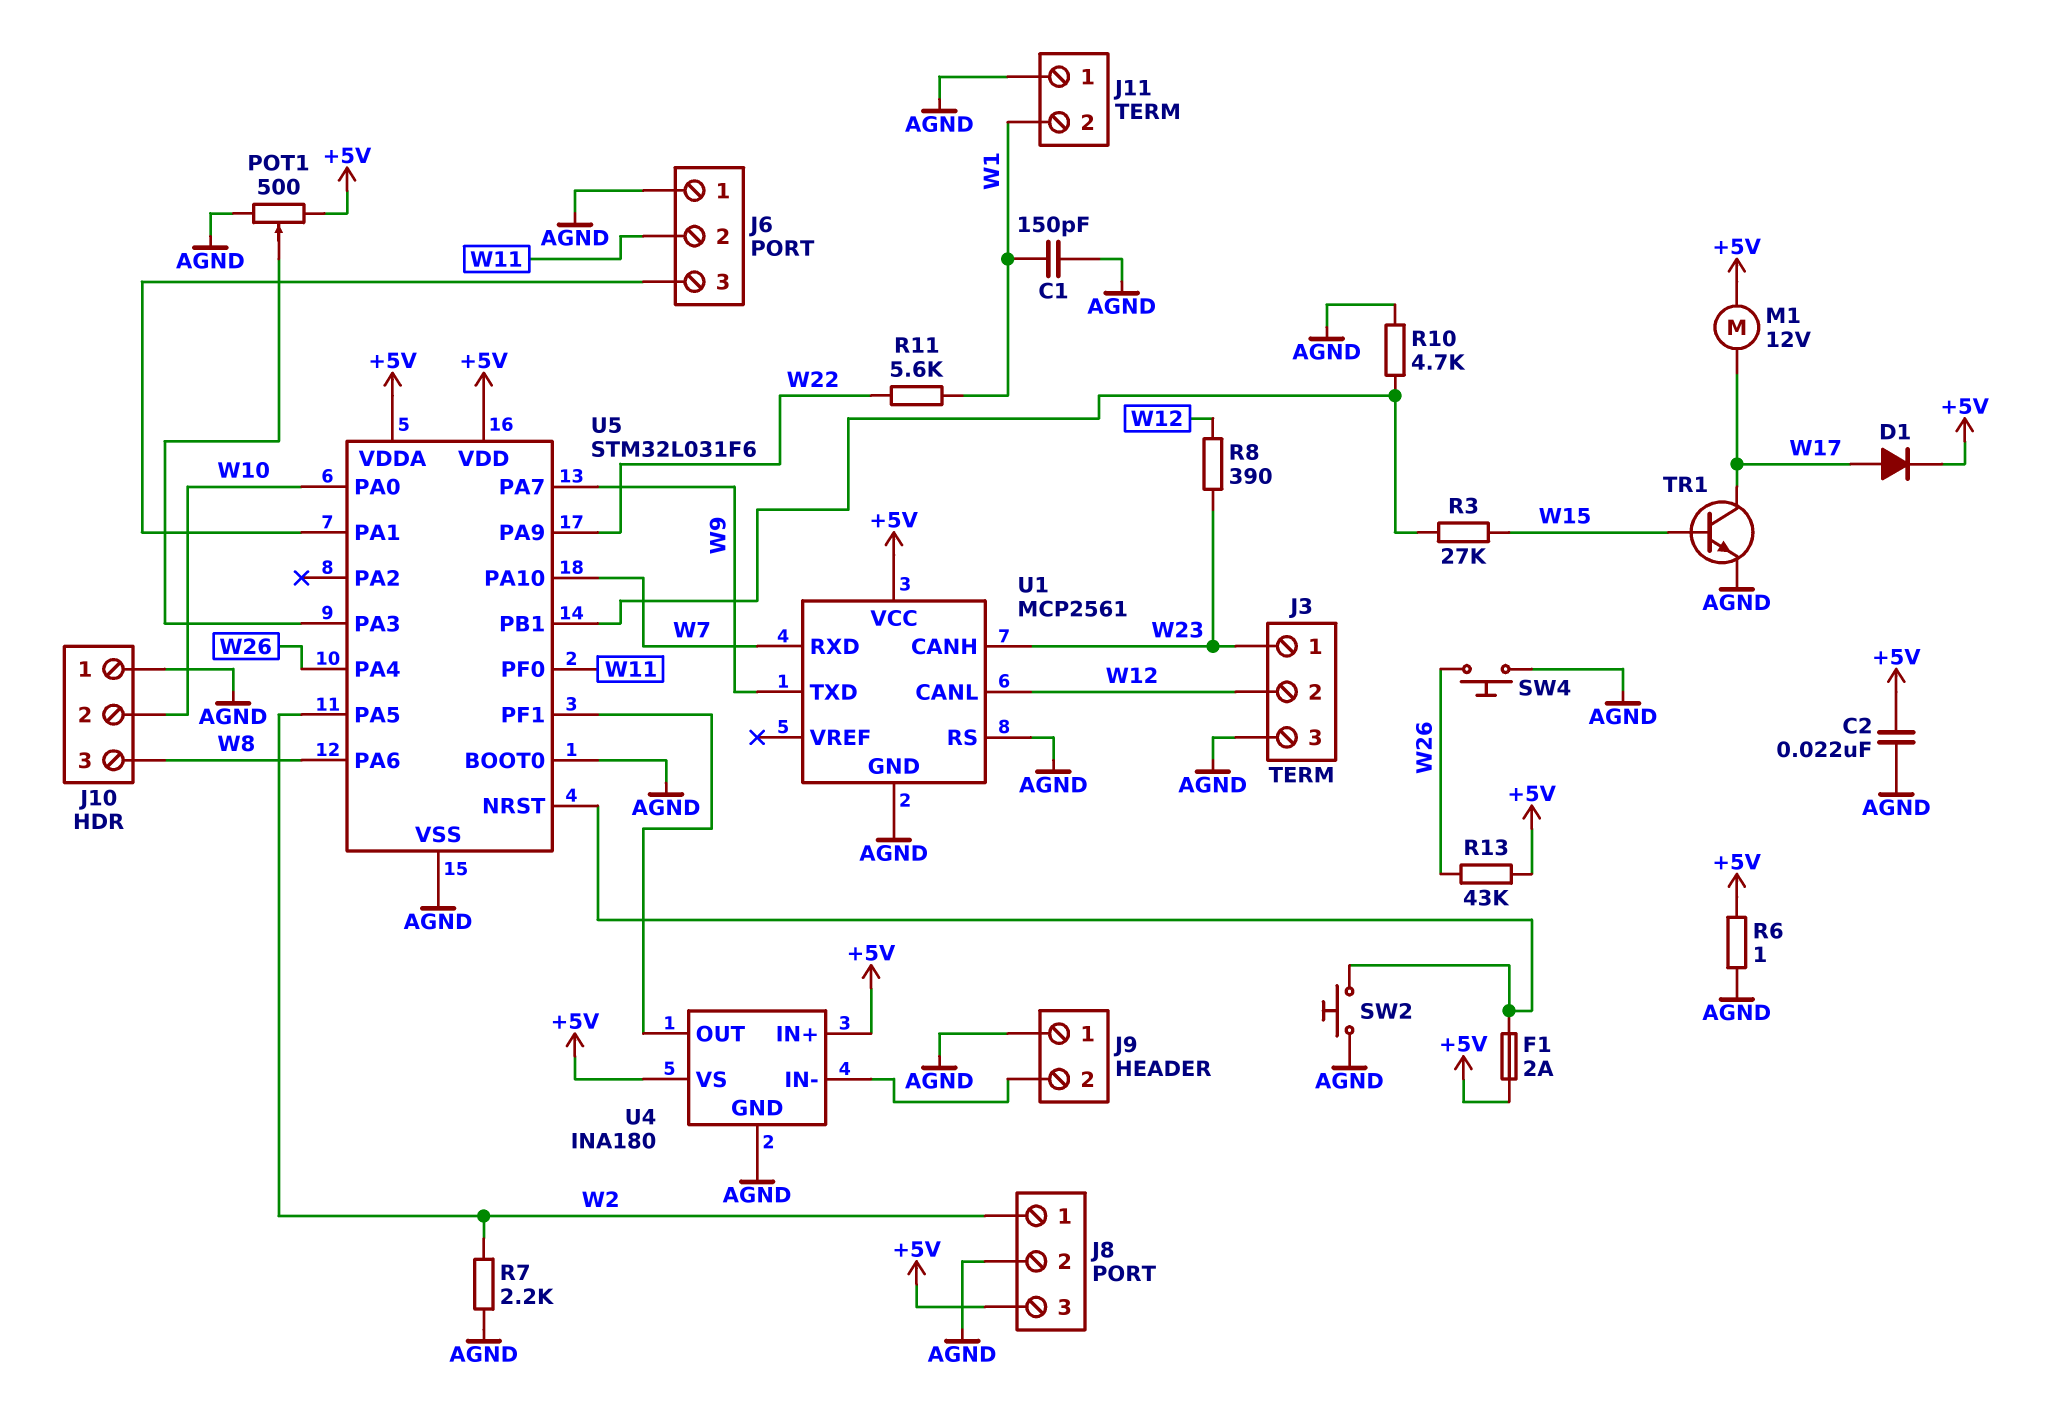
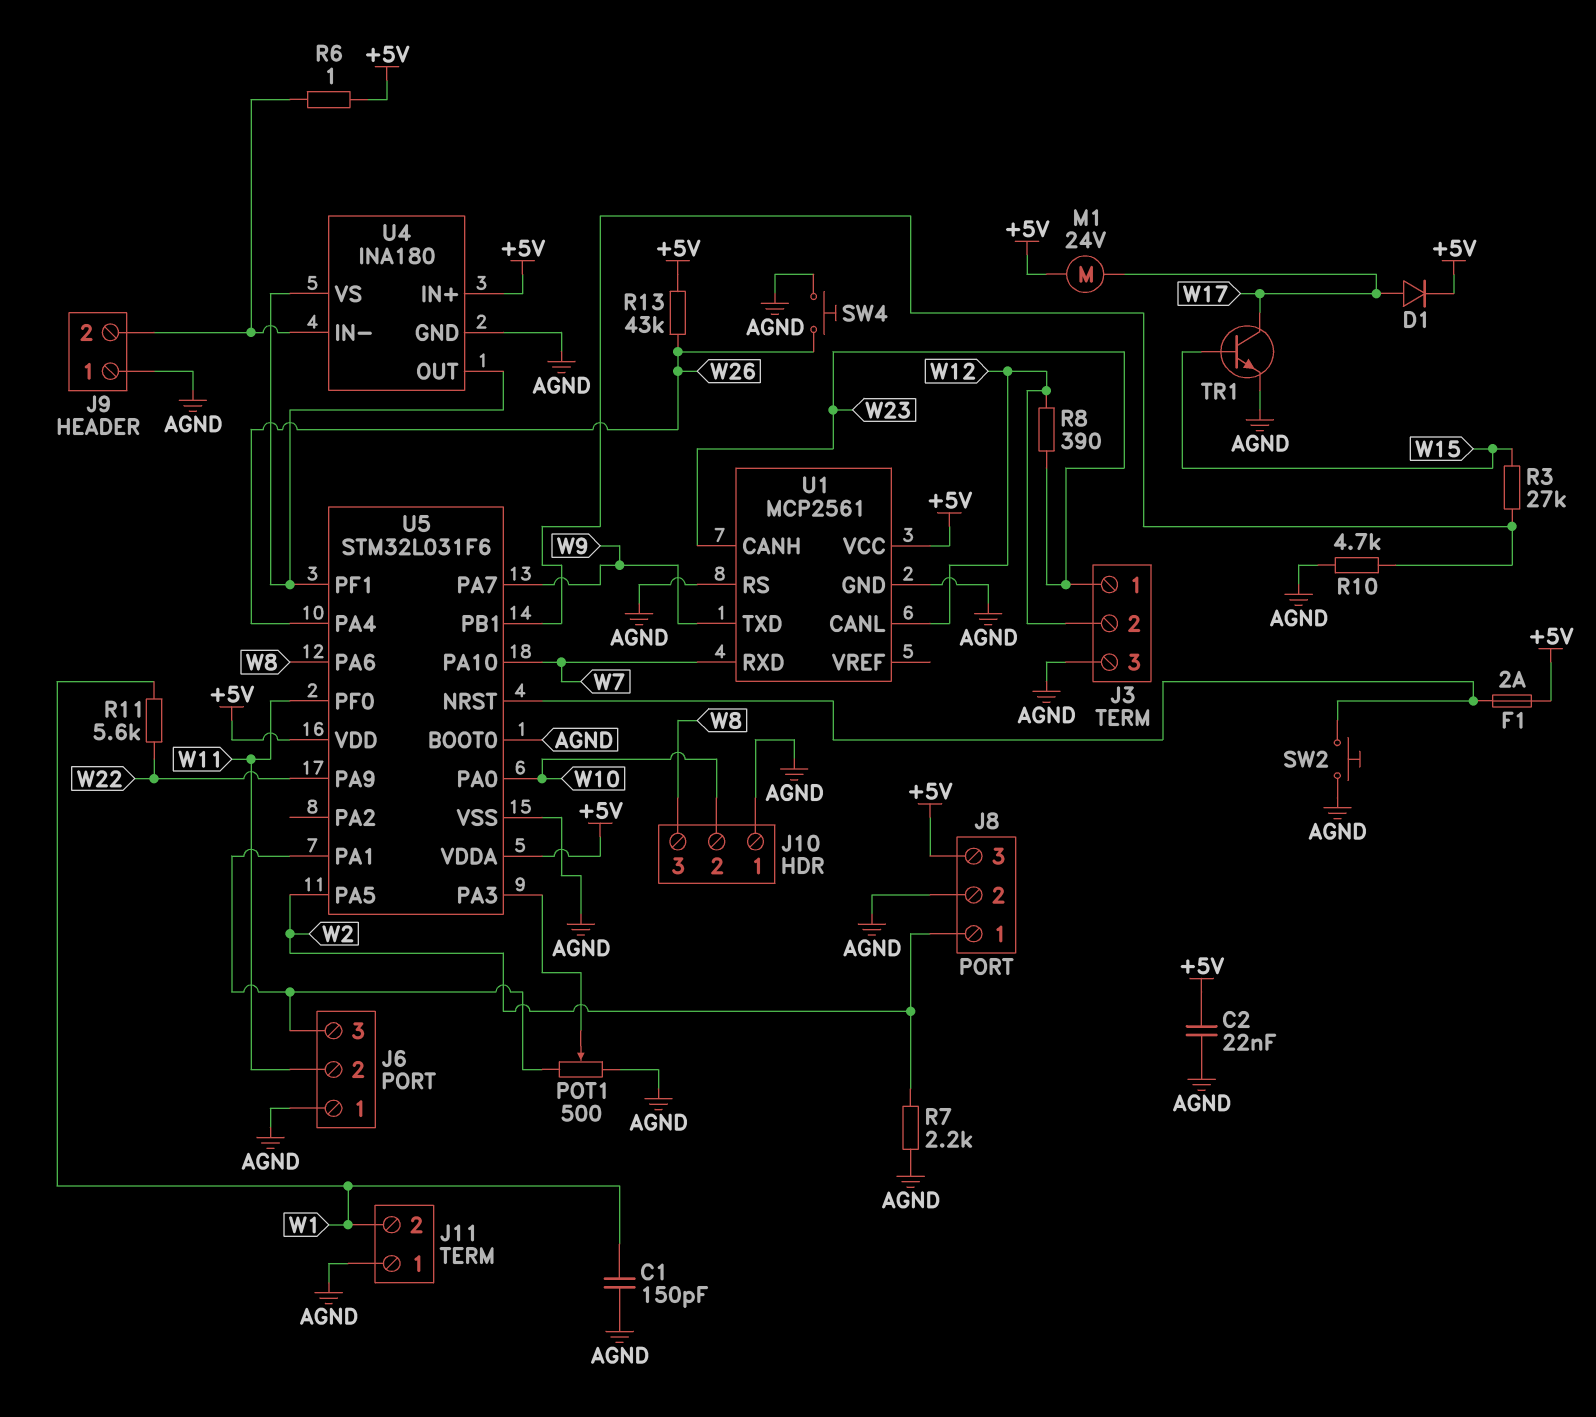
M1: motor 12V (+5V, W17) -> motor 24V (+5V, W17)
POT1: 500 (+5V, AGND, wiper U5/PA3) -> 500 (AGND, J6/3, wiper U5/PA3)
R6: 1 (+5V, AGND) -> 1 (+5V, J9/2)
U4 pin VS: +5V -> U4/OUT

